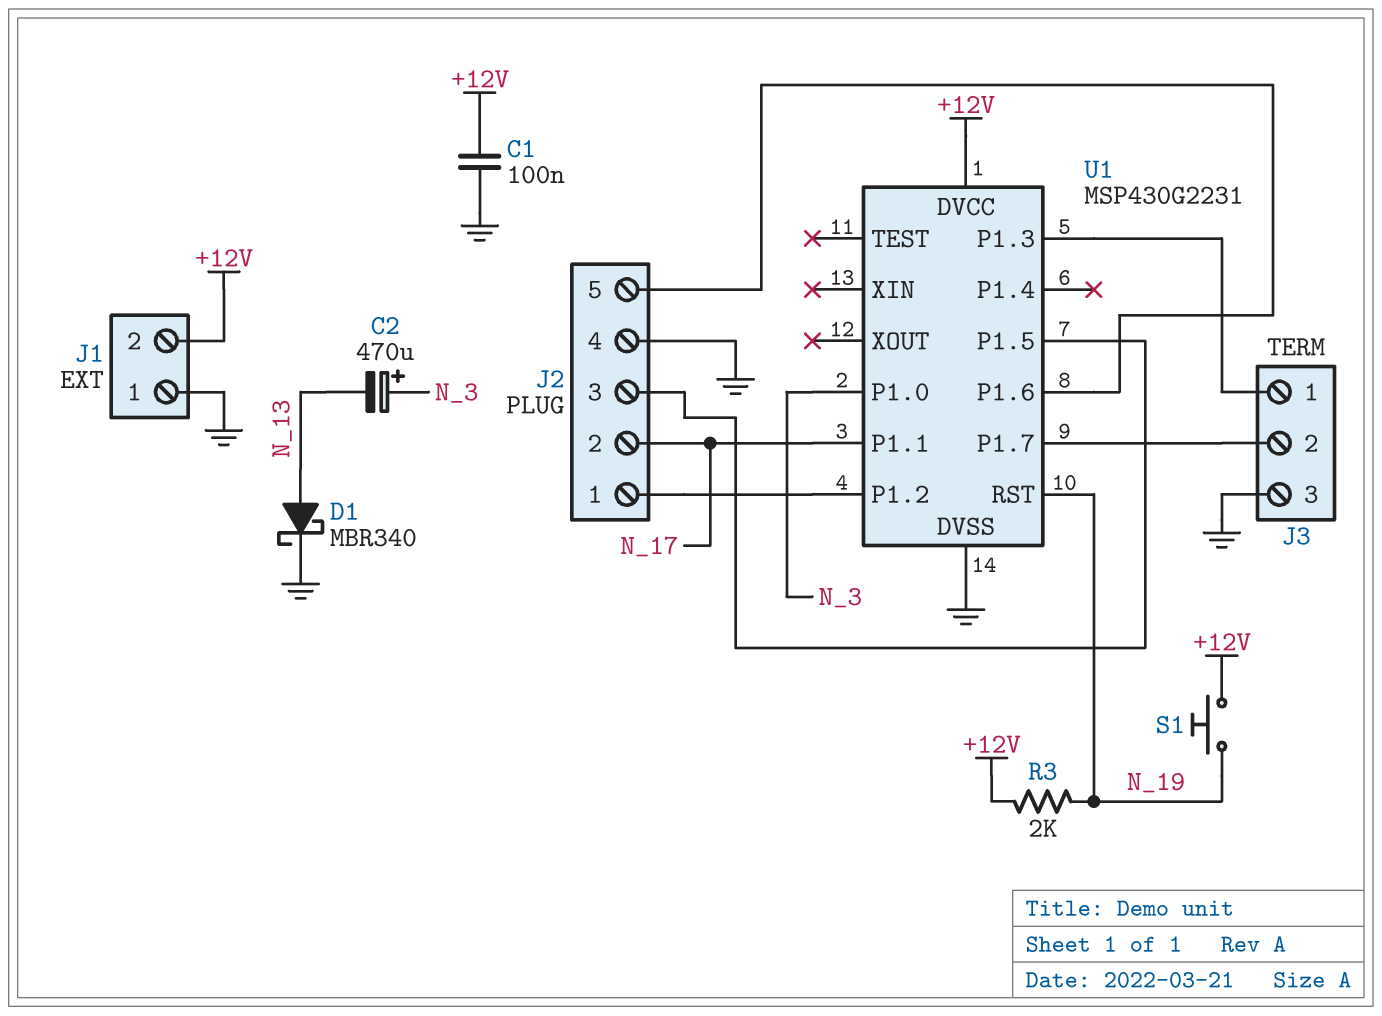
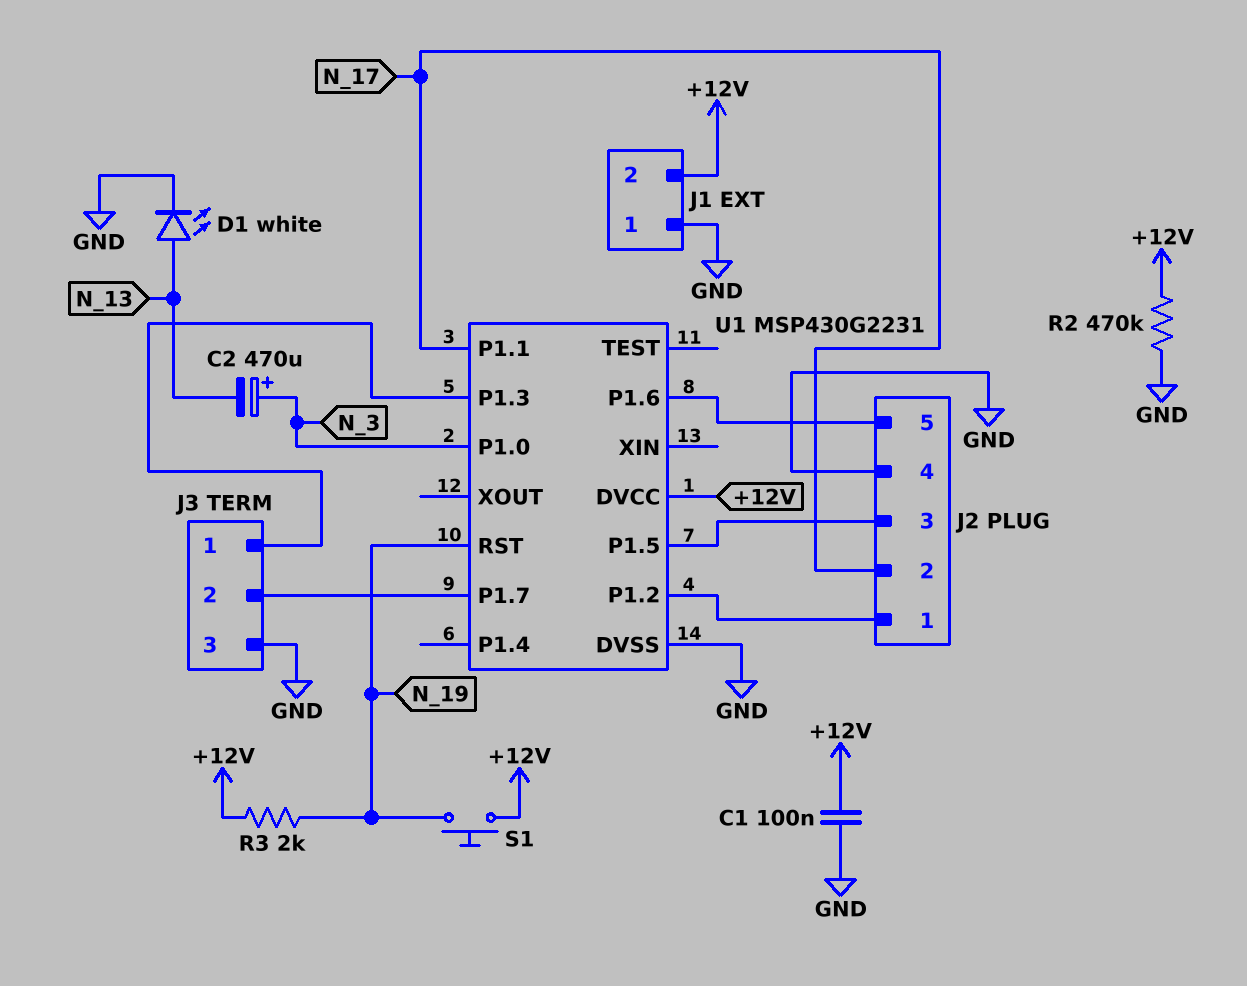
D1: schottky MBR340 (A N_13, K GND) -> LED white (A N_13, K GND)
R2: none -> 470k (+12V, GND)

